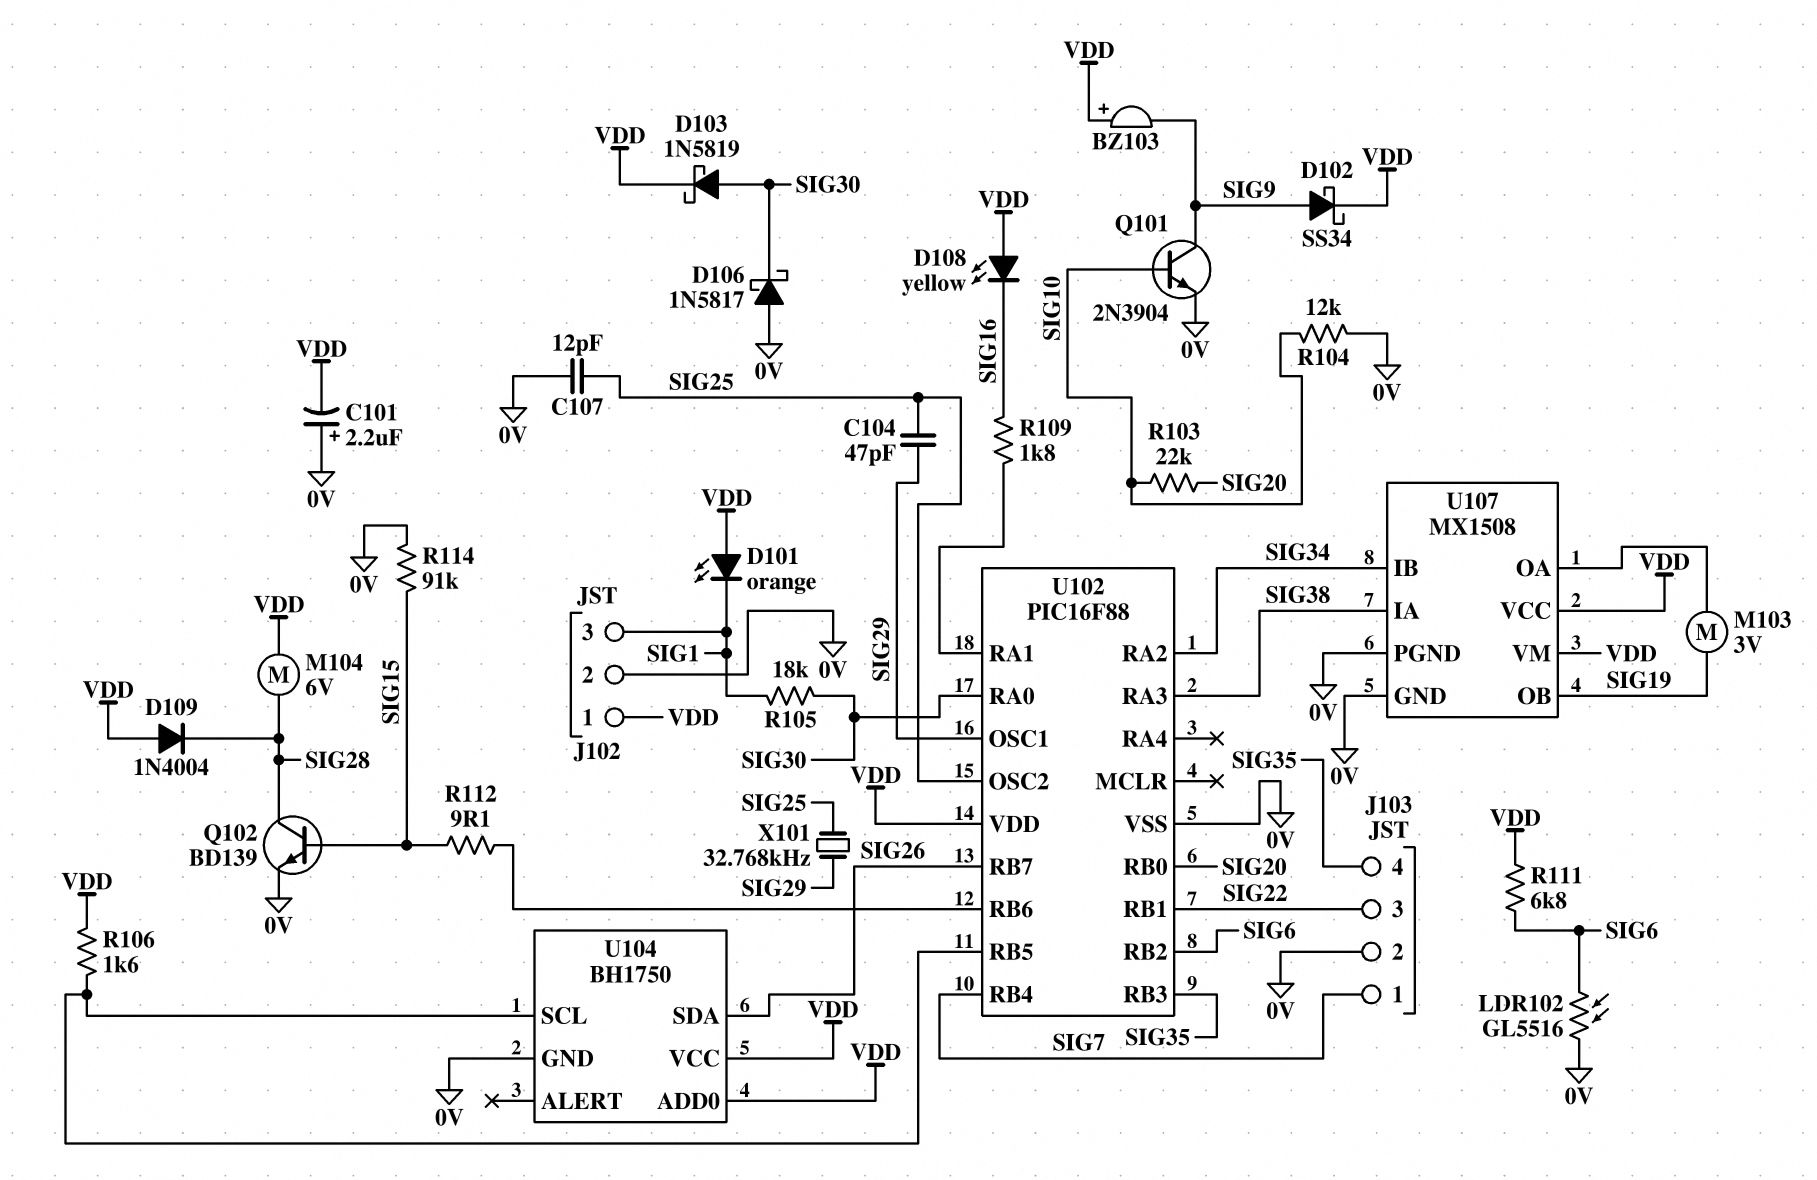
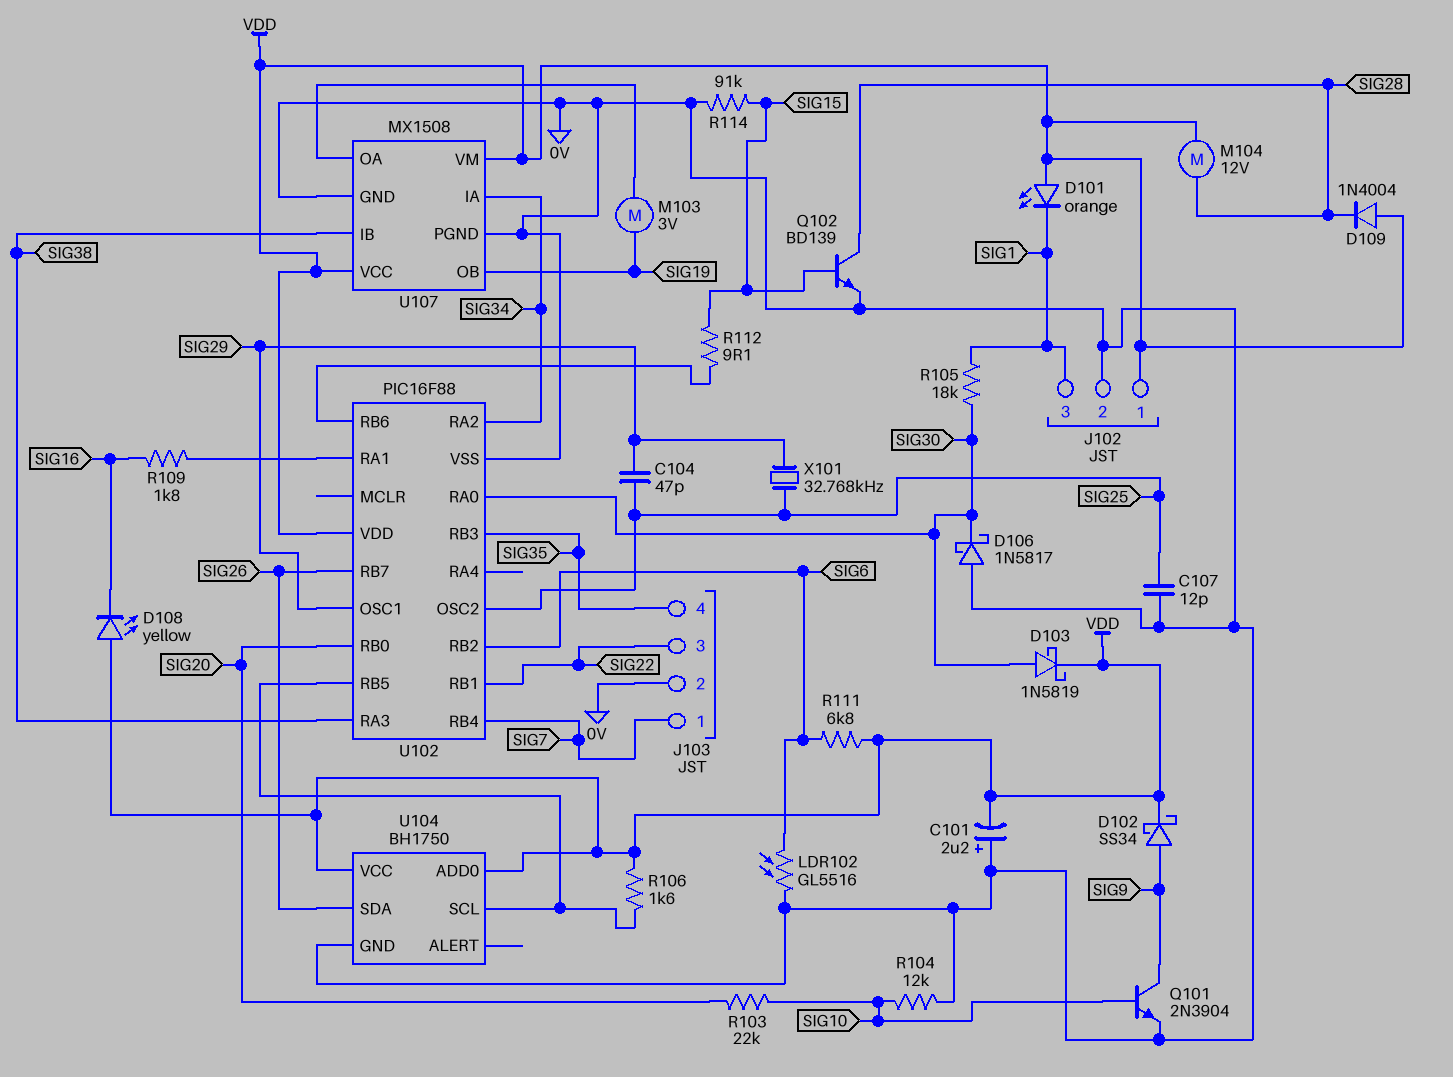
BZ103: buzzer (plus VDD, minus SIG9) -> none
M104: motor 6V (SIG28, VDD) -> motor 12V (SIG28, VDD)
U107 pin IA: SIG38 -> SIG34
U107 pin IB: SIG34 -> SIG38

